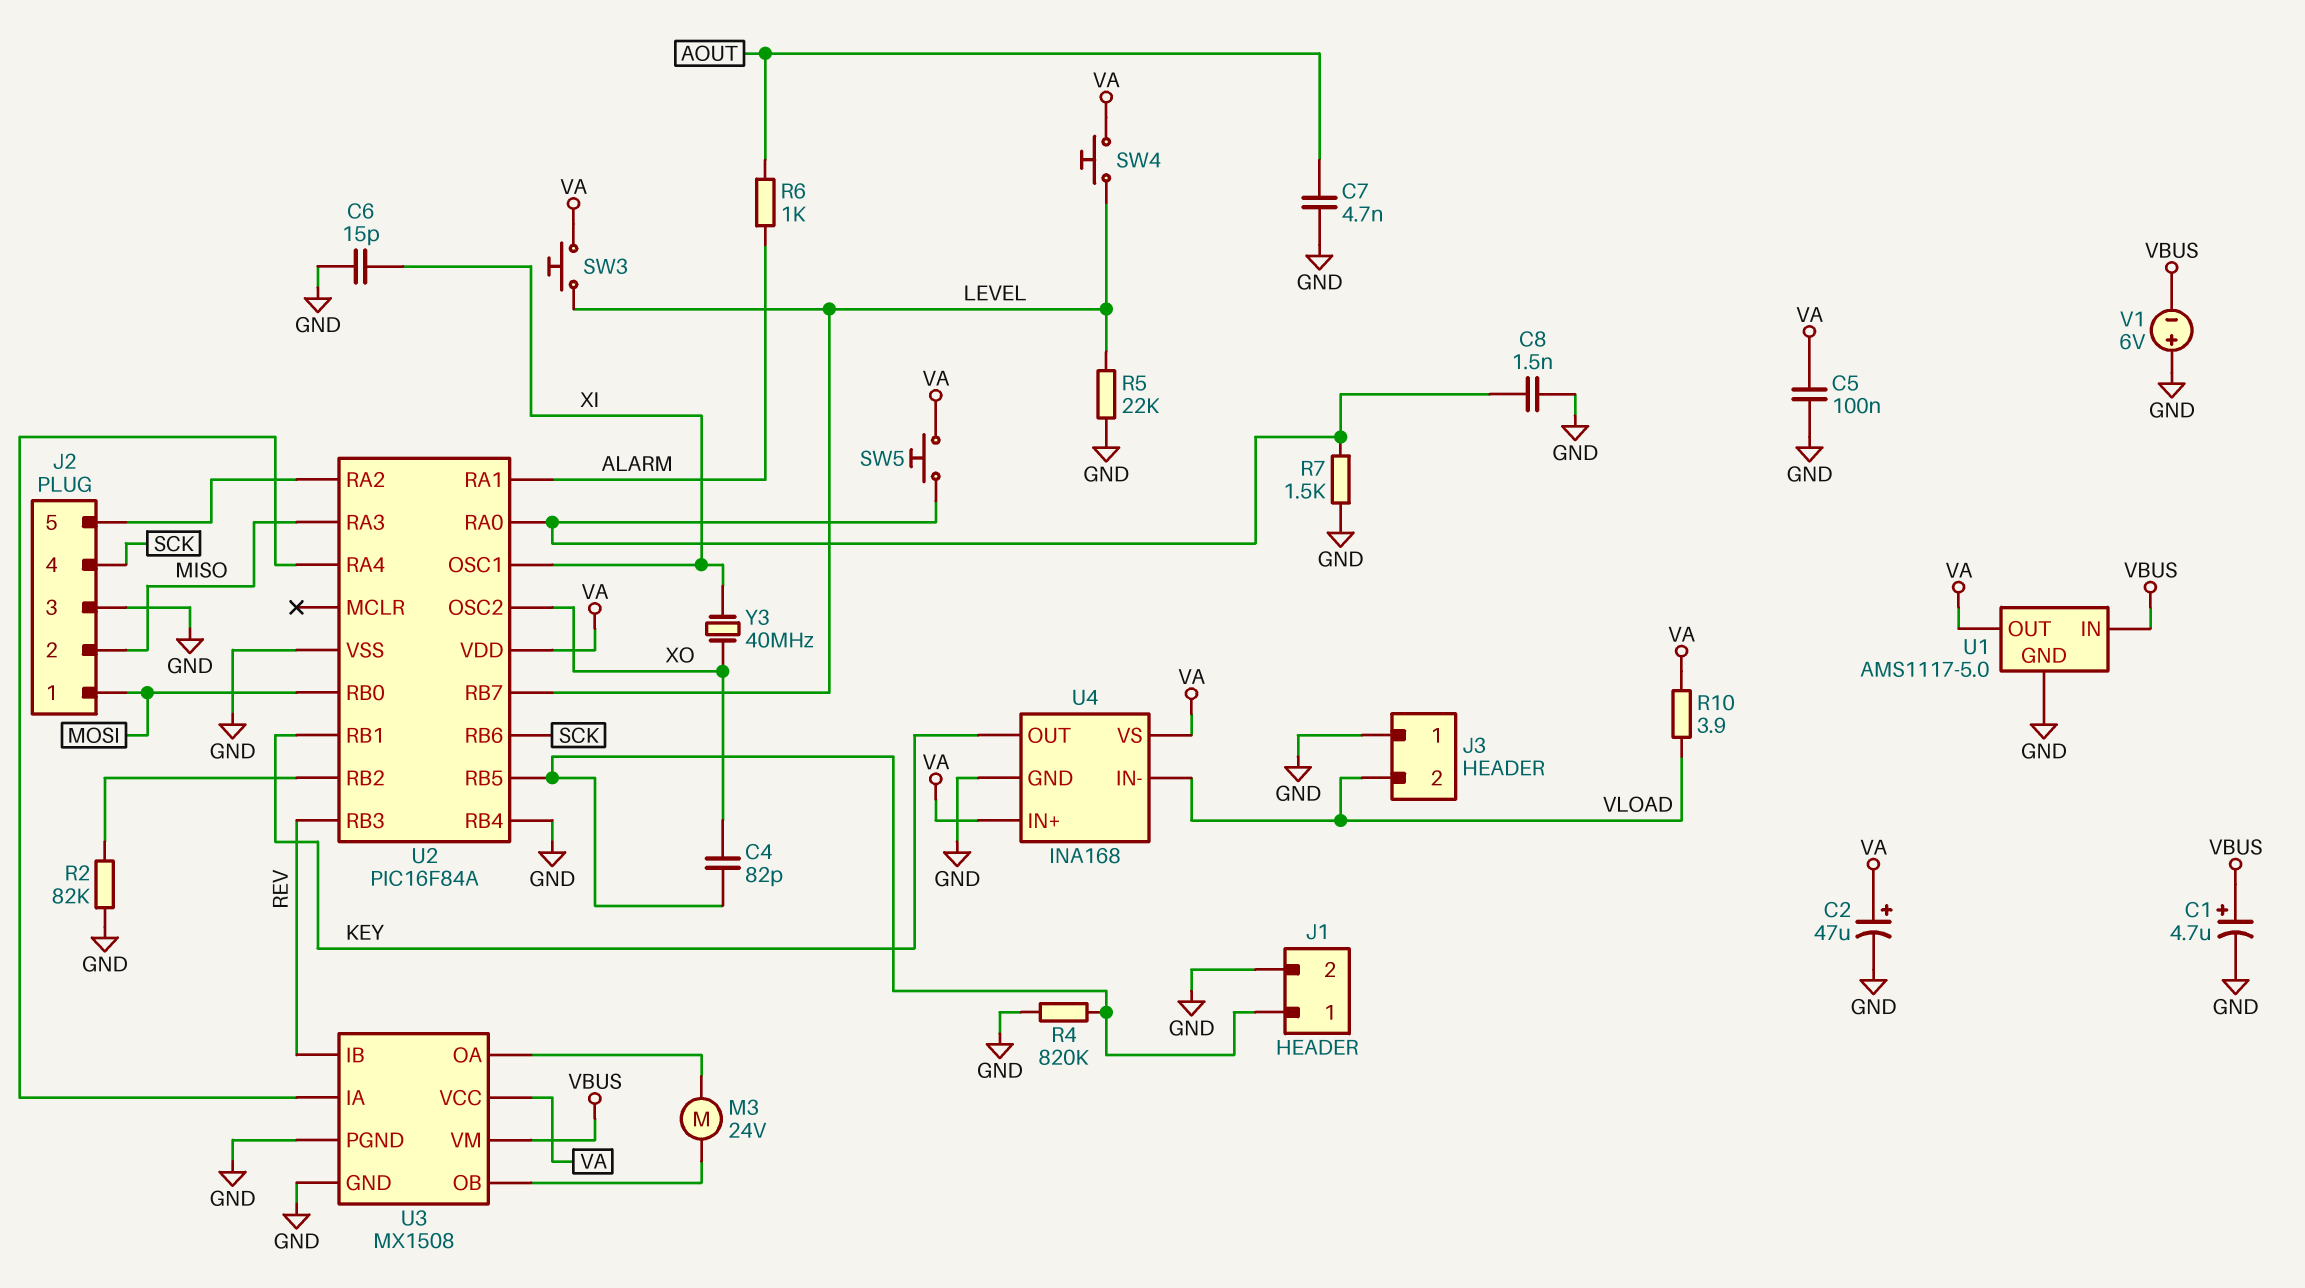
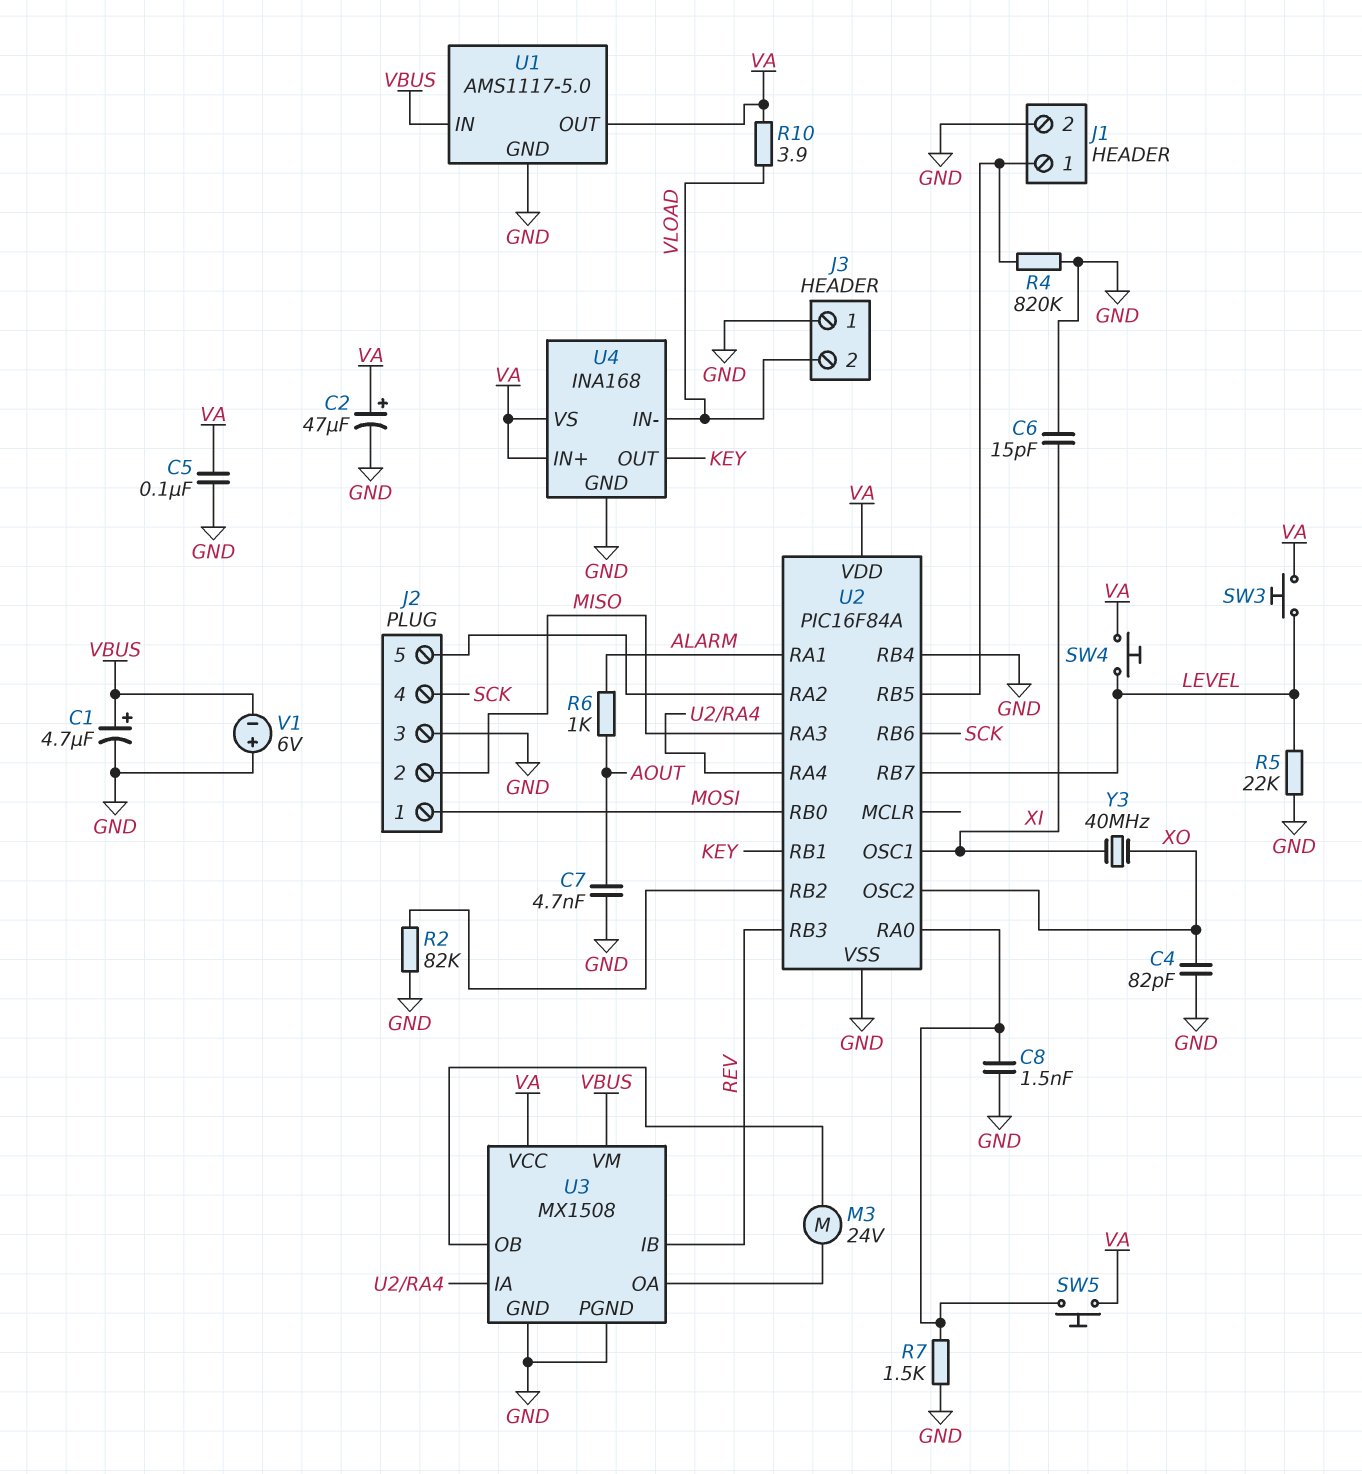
C4: 82pF (J1/1, XO) -> 82pF (GND, XO)

